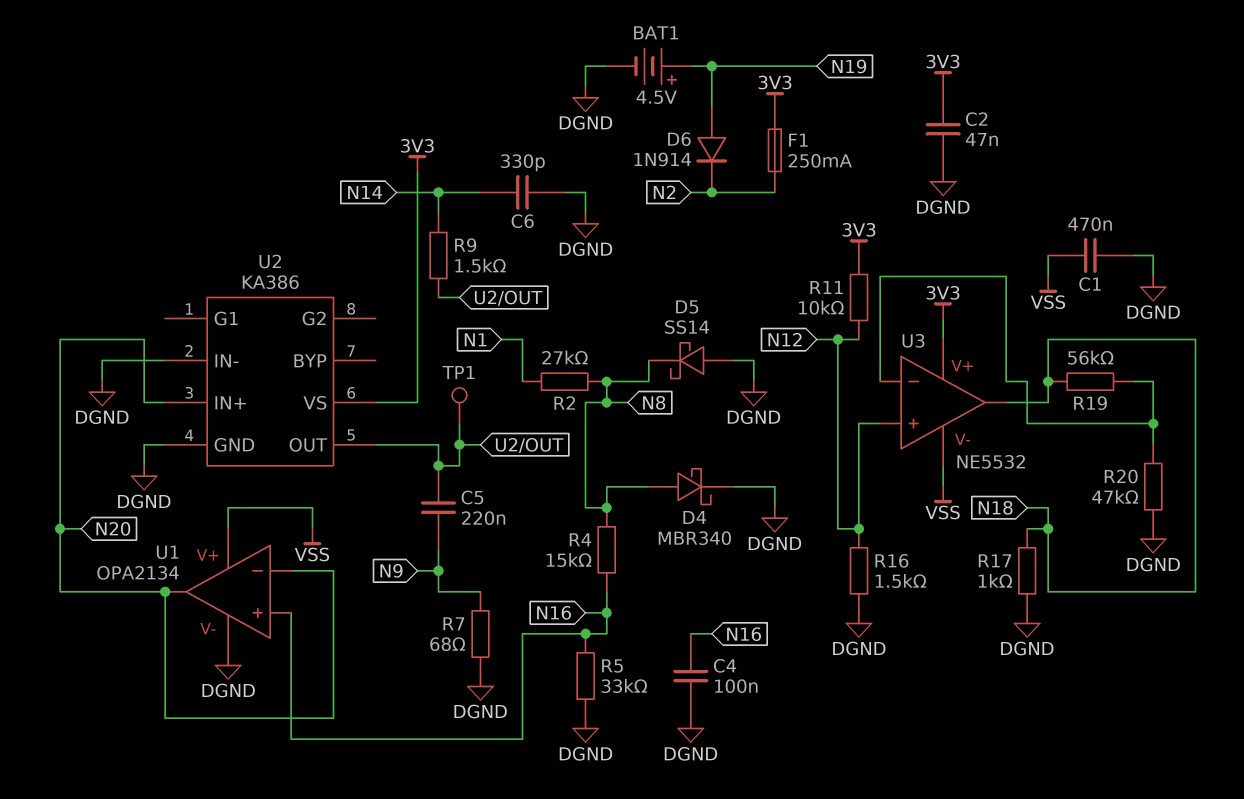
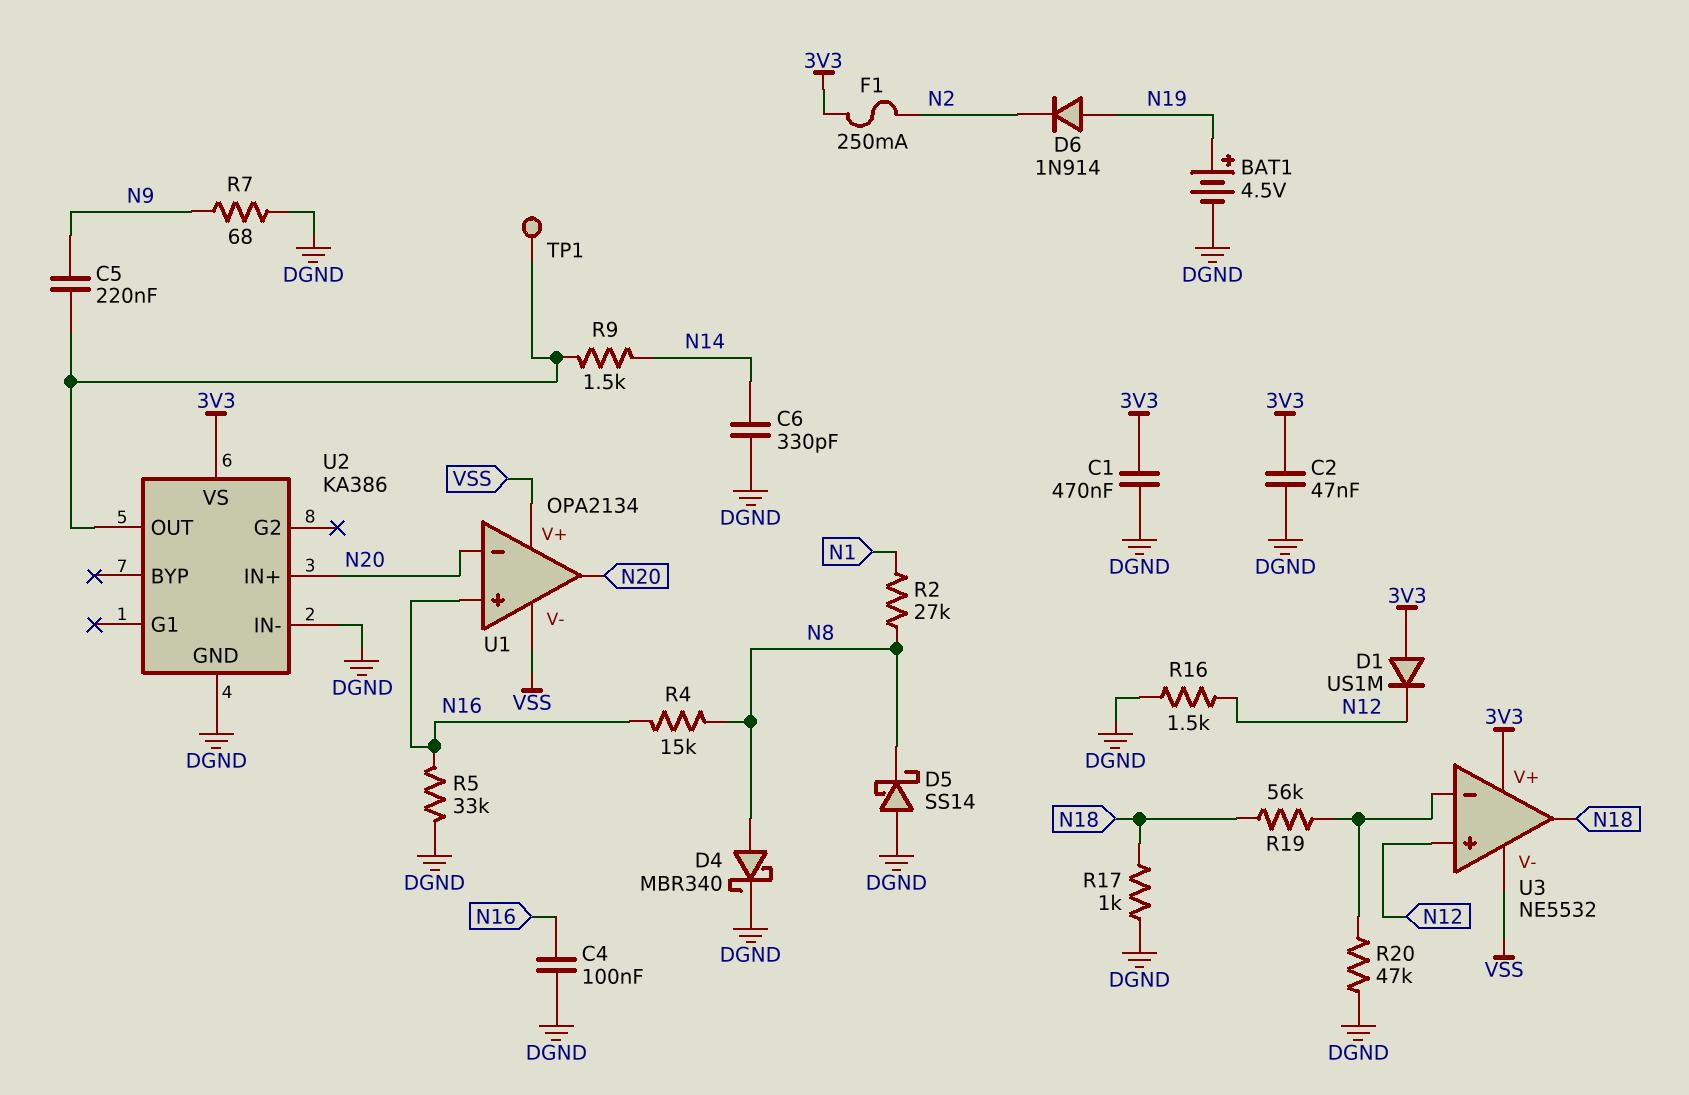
C1: 470nF (DGND, VSS) -> 470nF (3V3, DGND)
D1: none -> diode US1M (A 3V3, K N12)
R11: 10k (3V3, N12) -> none
U1 pin V-: DGND -> VSS

